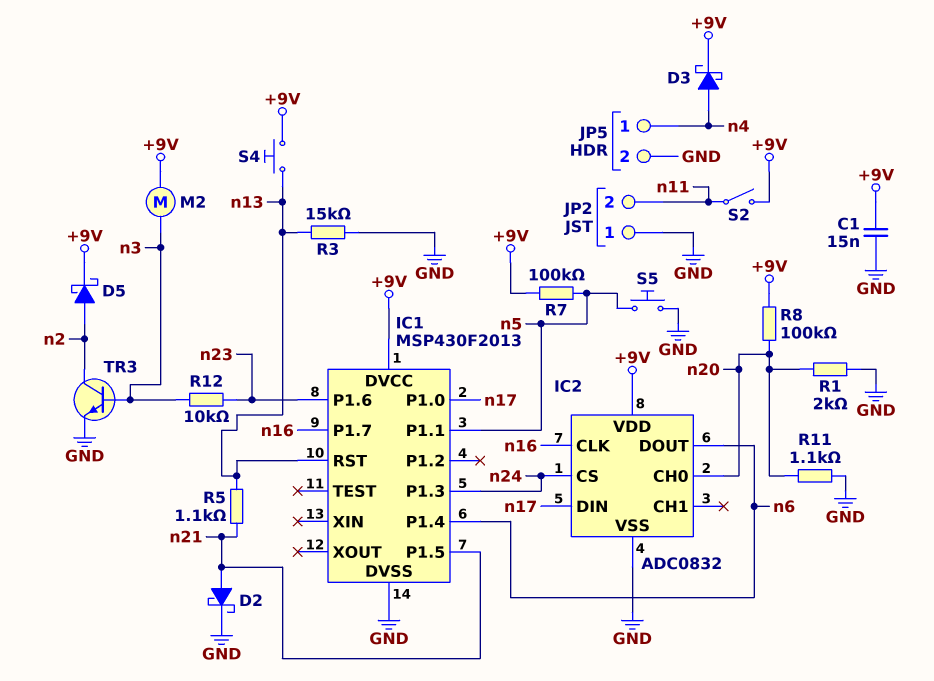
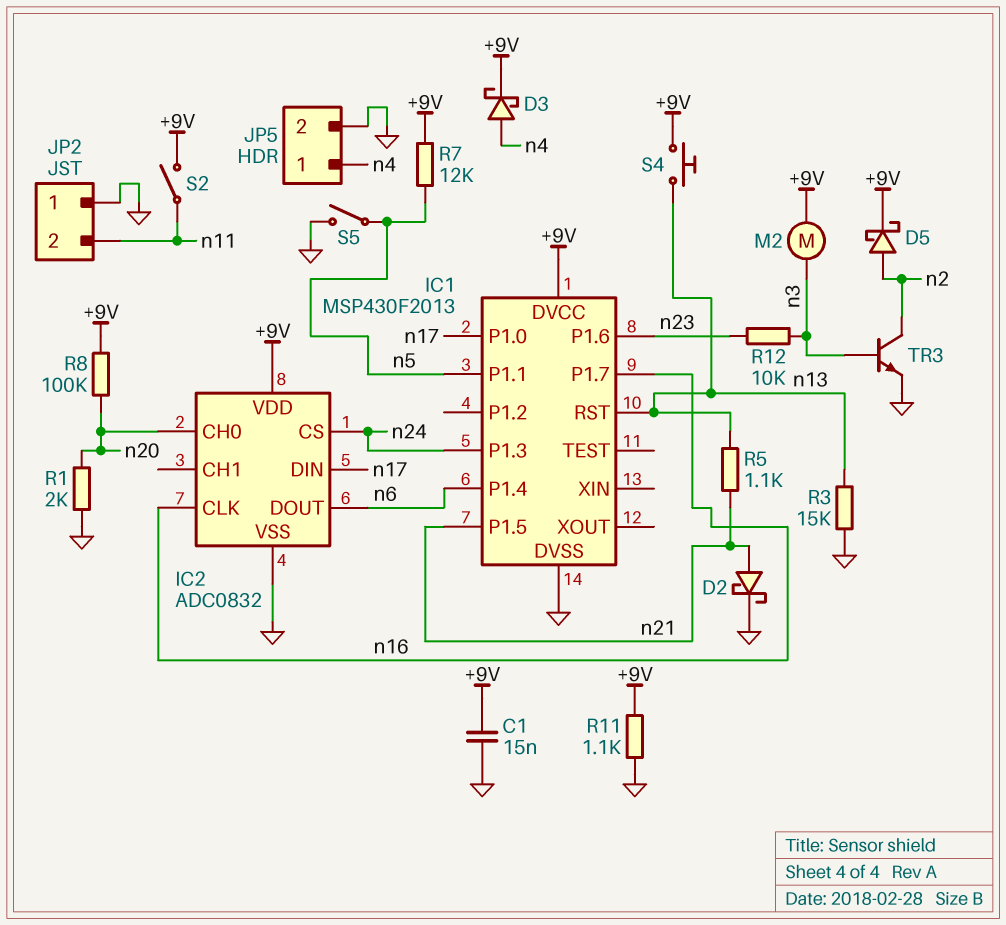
R7: 100k (+9V, n5) -> 12k (+9V, n5)
R11: 1.1k (GND, n20) -> 1.1k (+9V, GND)
S5: button (GND, n5) -> switch (GND, n5)

